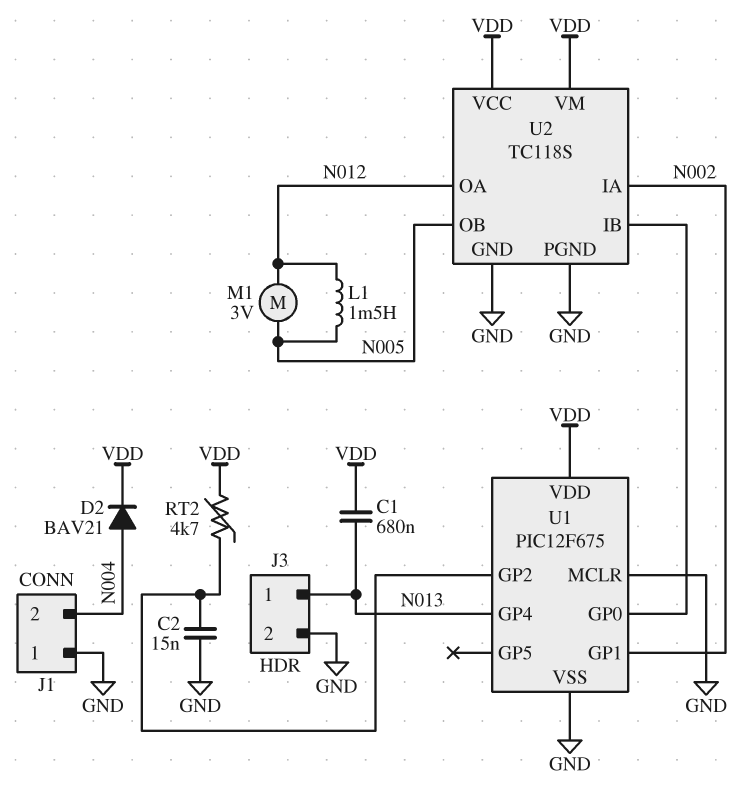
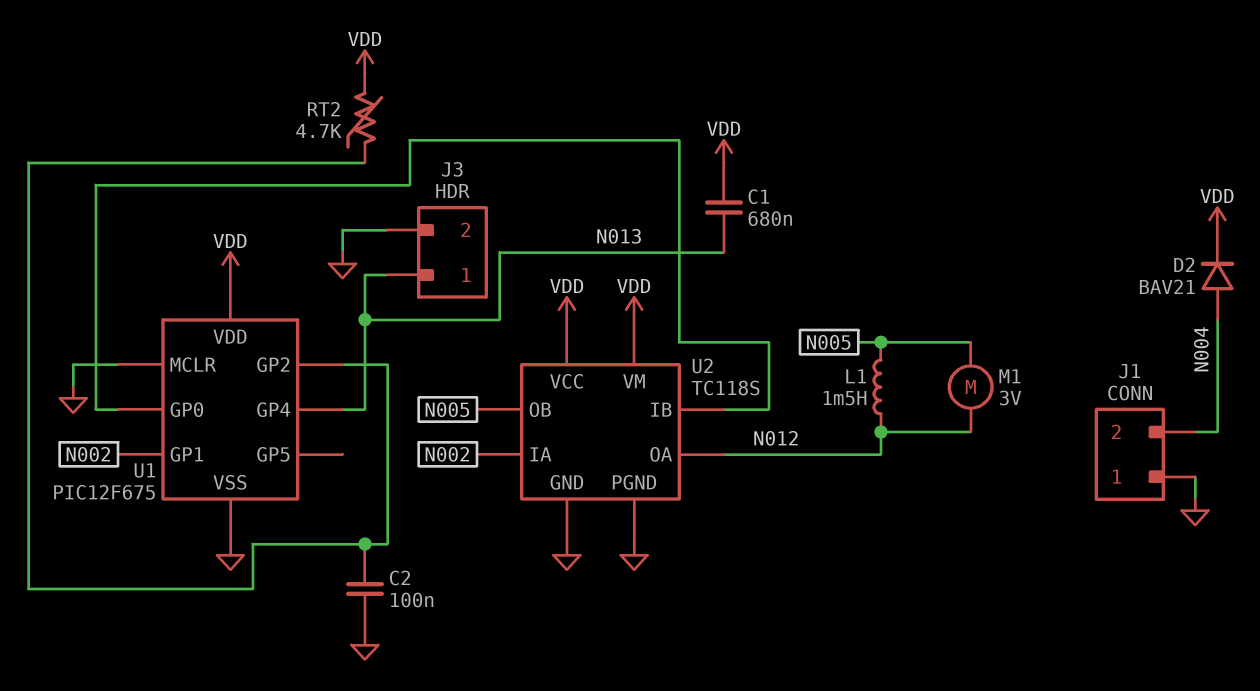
C2: 15nF (GND, U1/GP2) -> 100nF (GND, U1/GP2)

